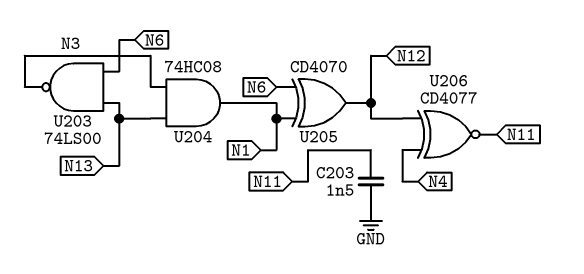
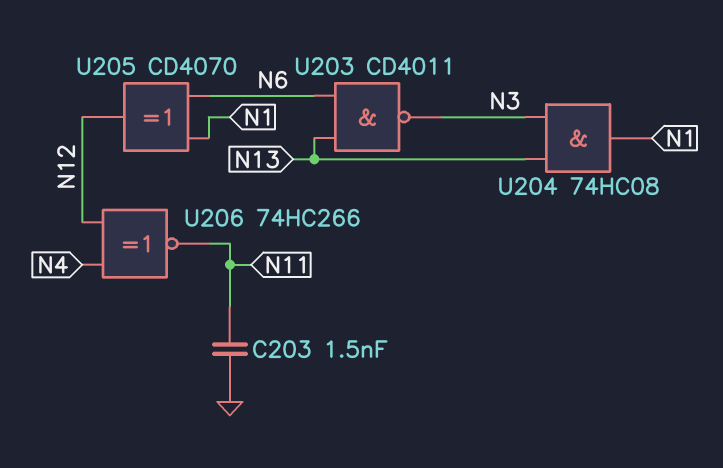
U203: NAND 74LS00 (in N6, in N13, out N3) -> NAND CD4011 (in N6, in N13, out N3)
U206: XNOR CD4077 (in N4, in N12, out N11) -> XNOR 74HC266 (in N4, in N12, out N11)

